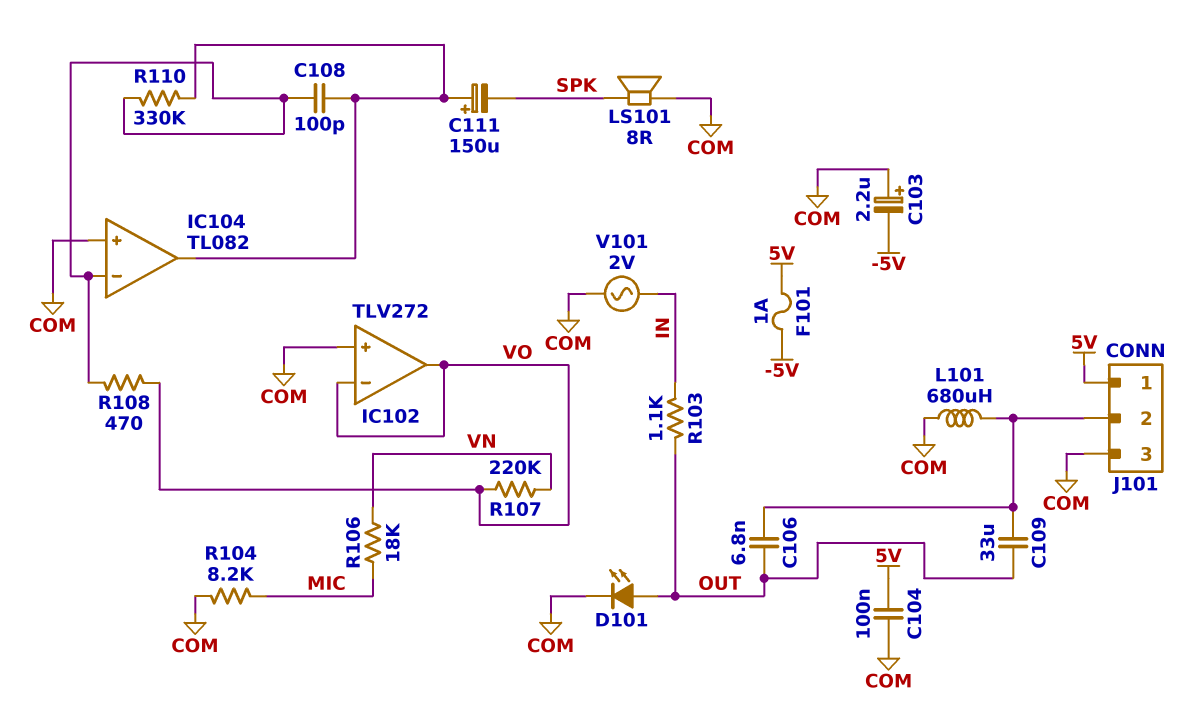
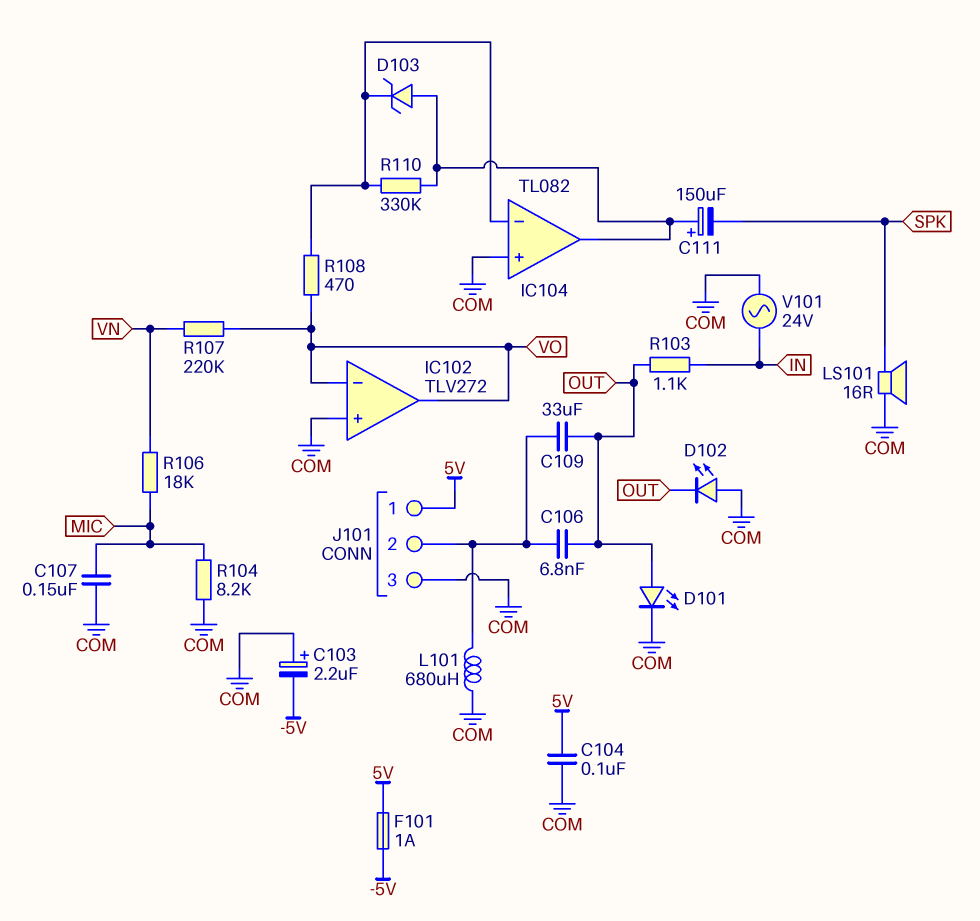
C107: none -> 150nF (COM, MIC)
C108: 100pF (IC104/in-, IC104/out) -> none
D102: none -> LED (A COM, K OUT)
D103: none -> zener (A IC104/out, K IC104/in-)
LS101: speaker 8R (COM, SPK) -> speaker 16R (COM, SPK)
V101: AC 2V (COM, IN) -> AC 24V (COM, IN)

